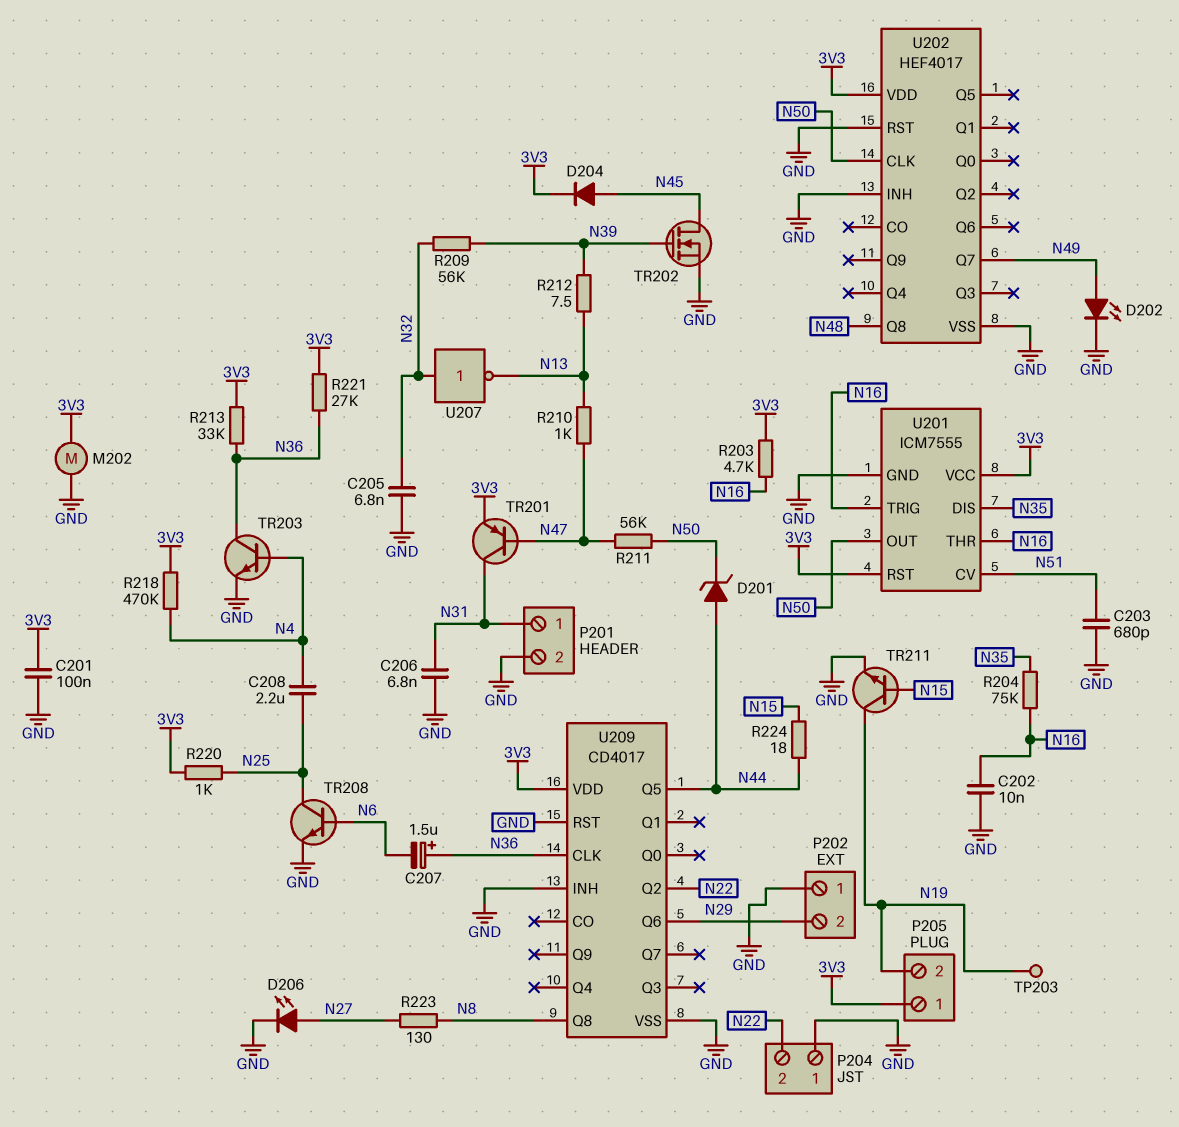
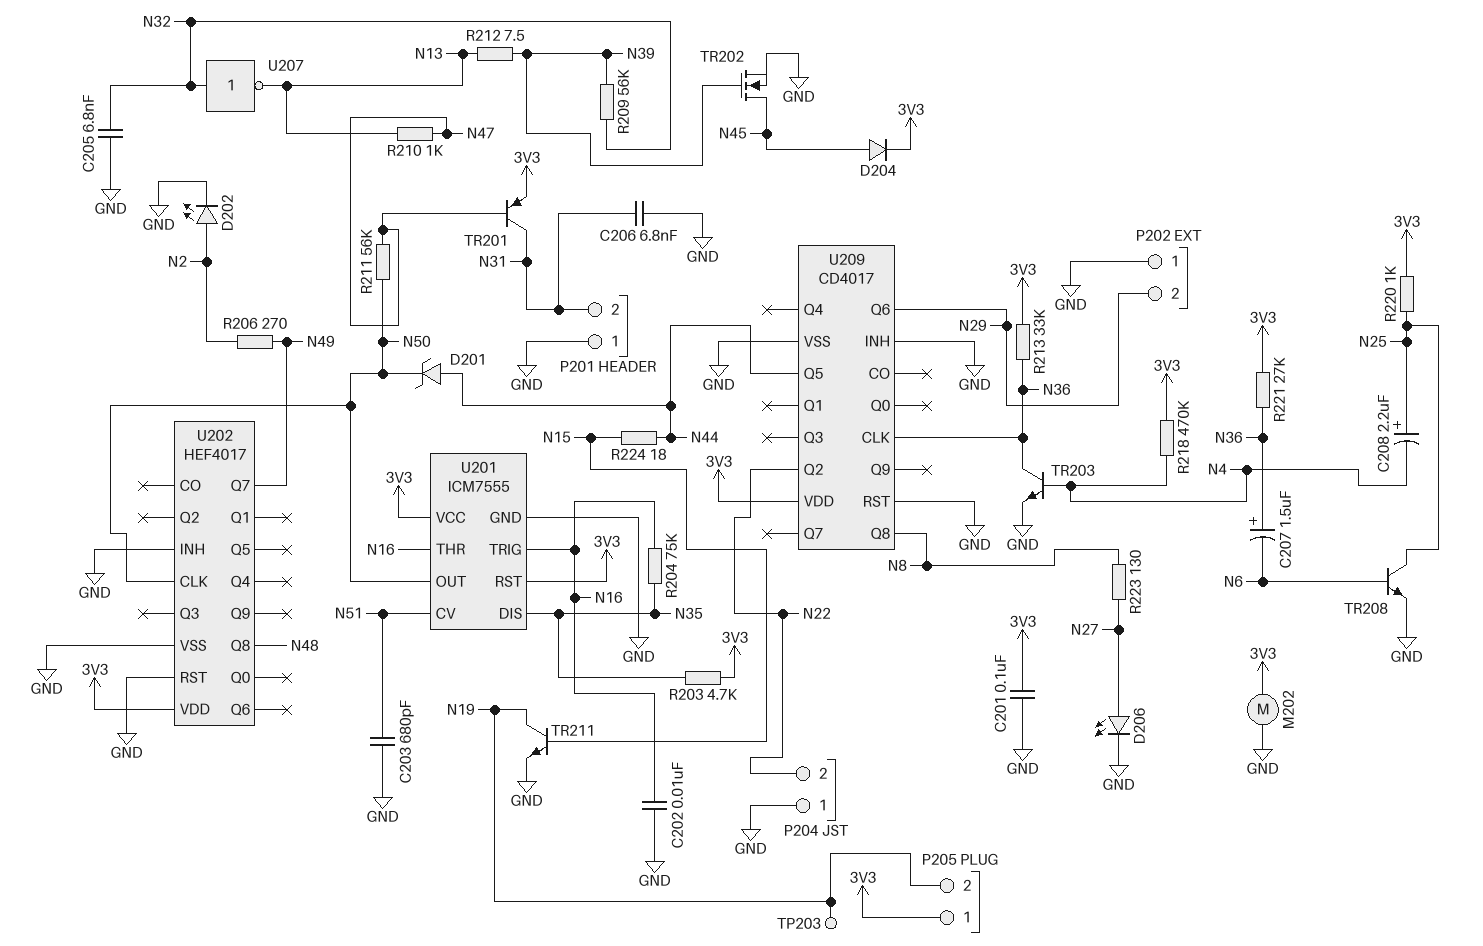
C208: 2.2uF (N4, N25) -> 2.2uF (plus N25, minus N4)
D202: LED (A N49, K GND) -> LED (A N2, K GND)
P201 pin 1: N31 -> GND
P201 pin 2: GND -> N31
R203: 4.7k (3V3, N16) -> 4.7k (3V3, N35)
R206: none -> 270 (N2, N49)

